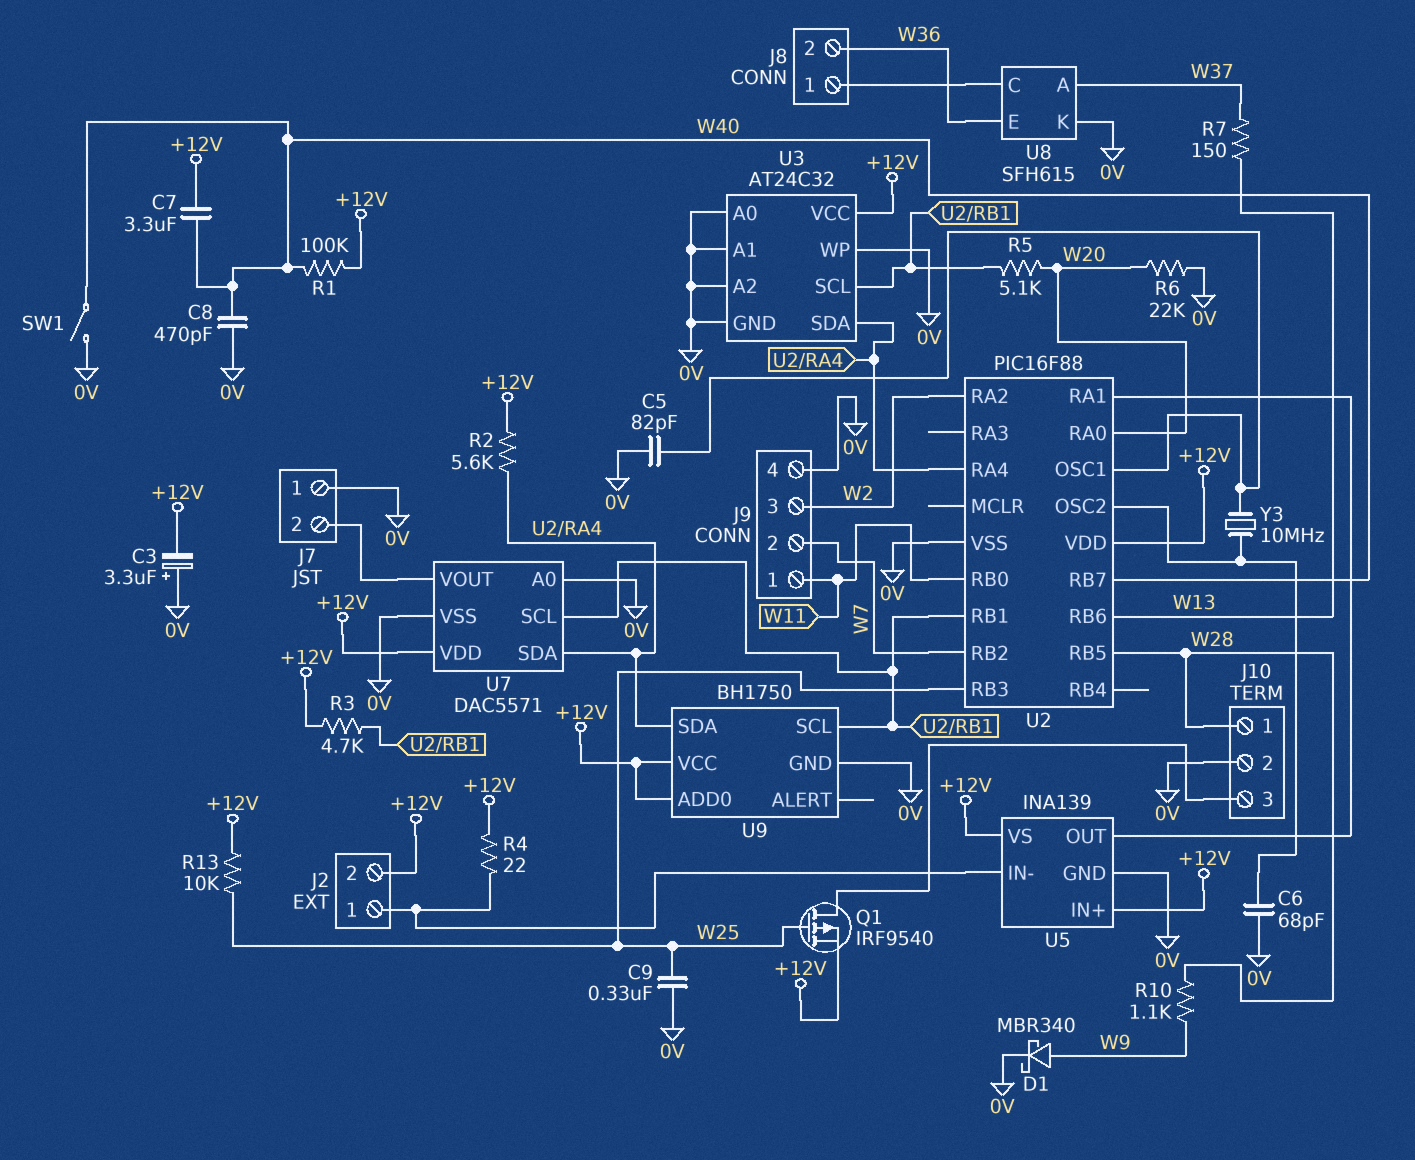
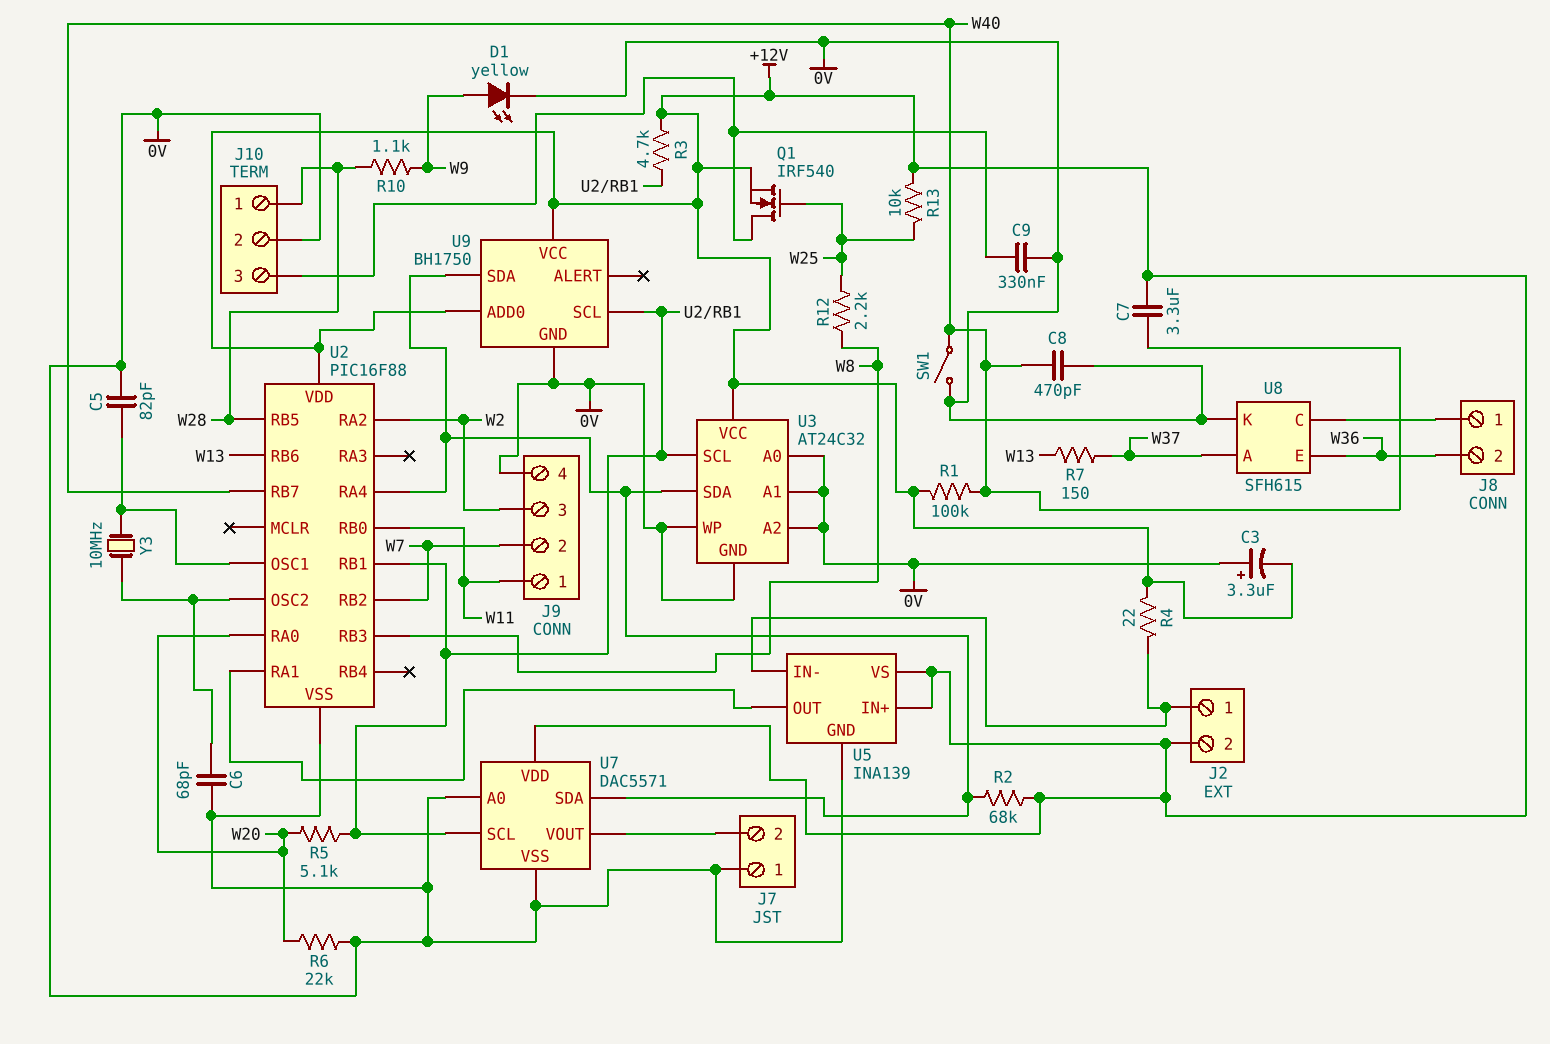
C9: 330nF (0V, W25) -> 330nF (0V, J10/3)
D1: schottky MBR340 (A W9, K 0V) -> LED yellow (A W9, K 0V)
Q1: PMOS IRF9540 (G W25, D J10/3, S +12V) -> NMOS IRF540 (G W25, D J10/3, S +12V)
R2: 5.6k (+12V, U2/RA4) -> 68k (+12V, U2/RA4)
R12: none -> 2.2k (W8, W25)
U2 pin RB3: W25 -> W8

